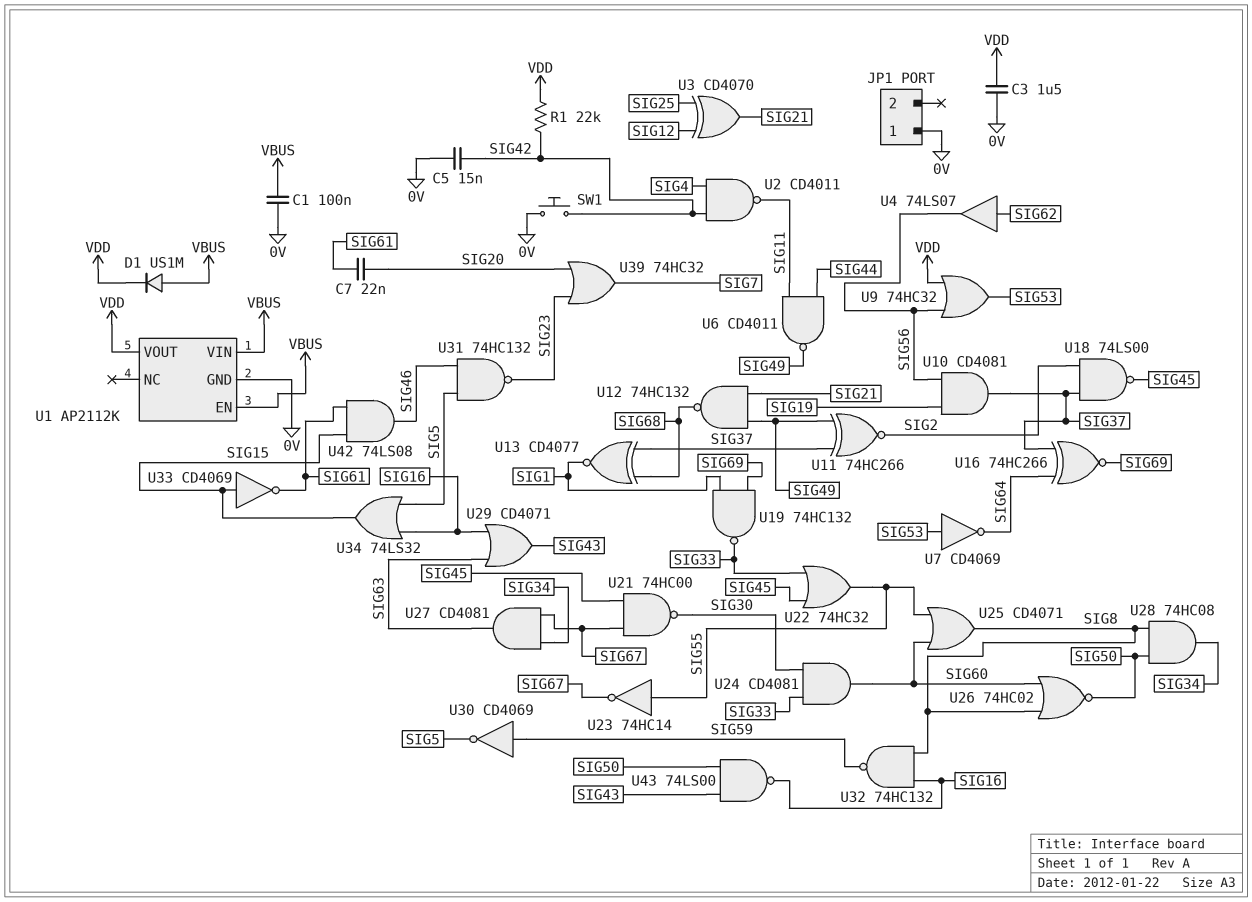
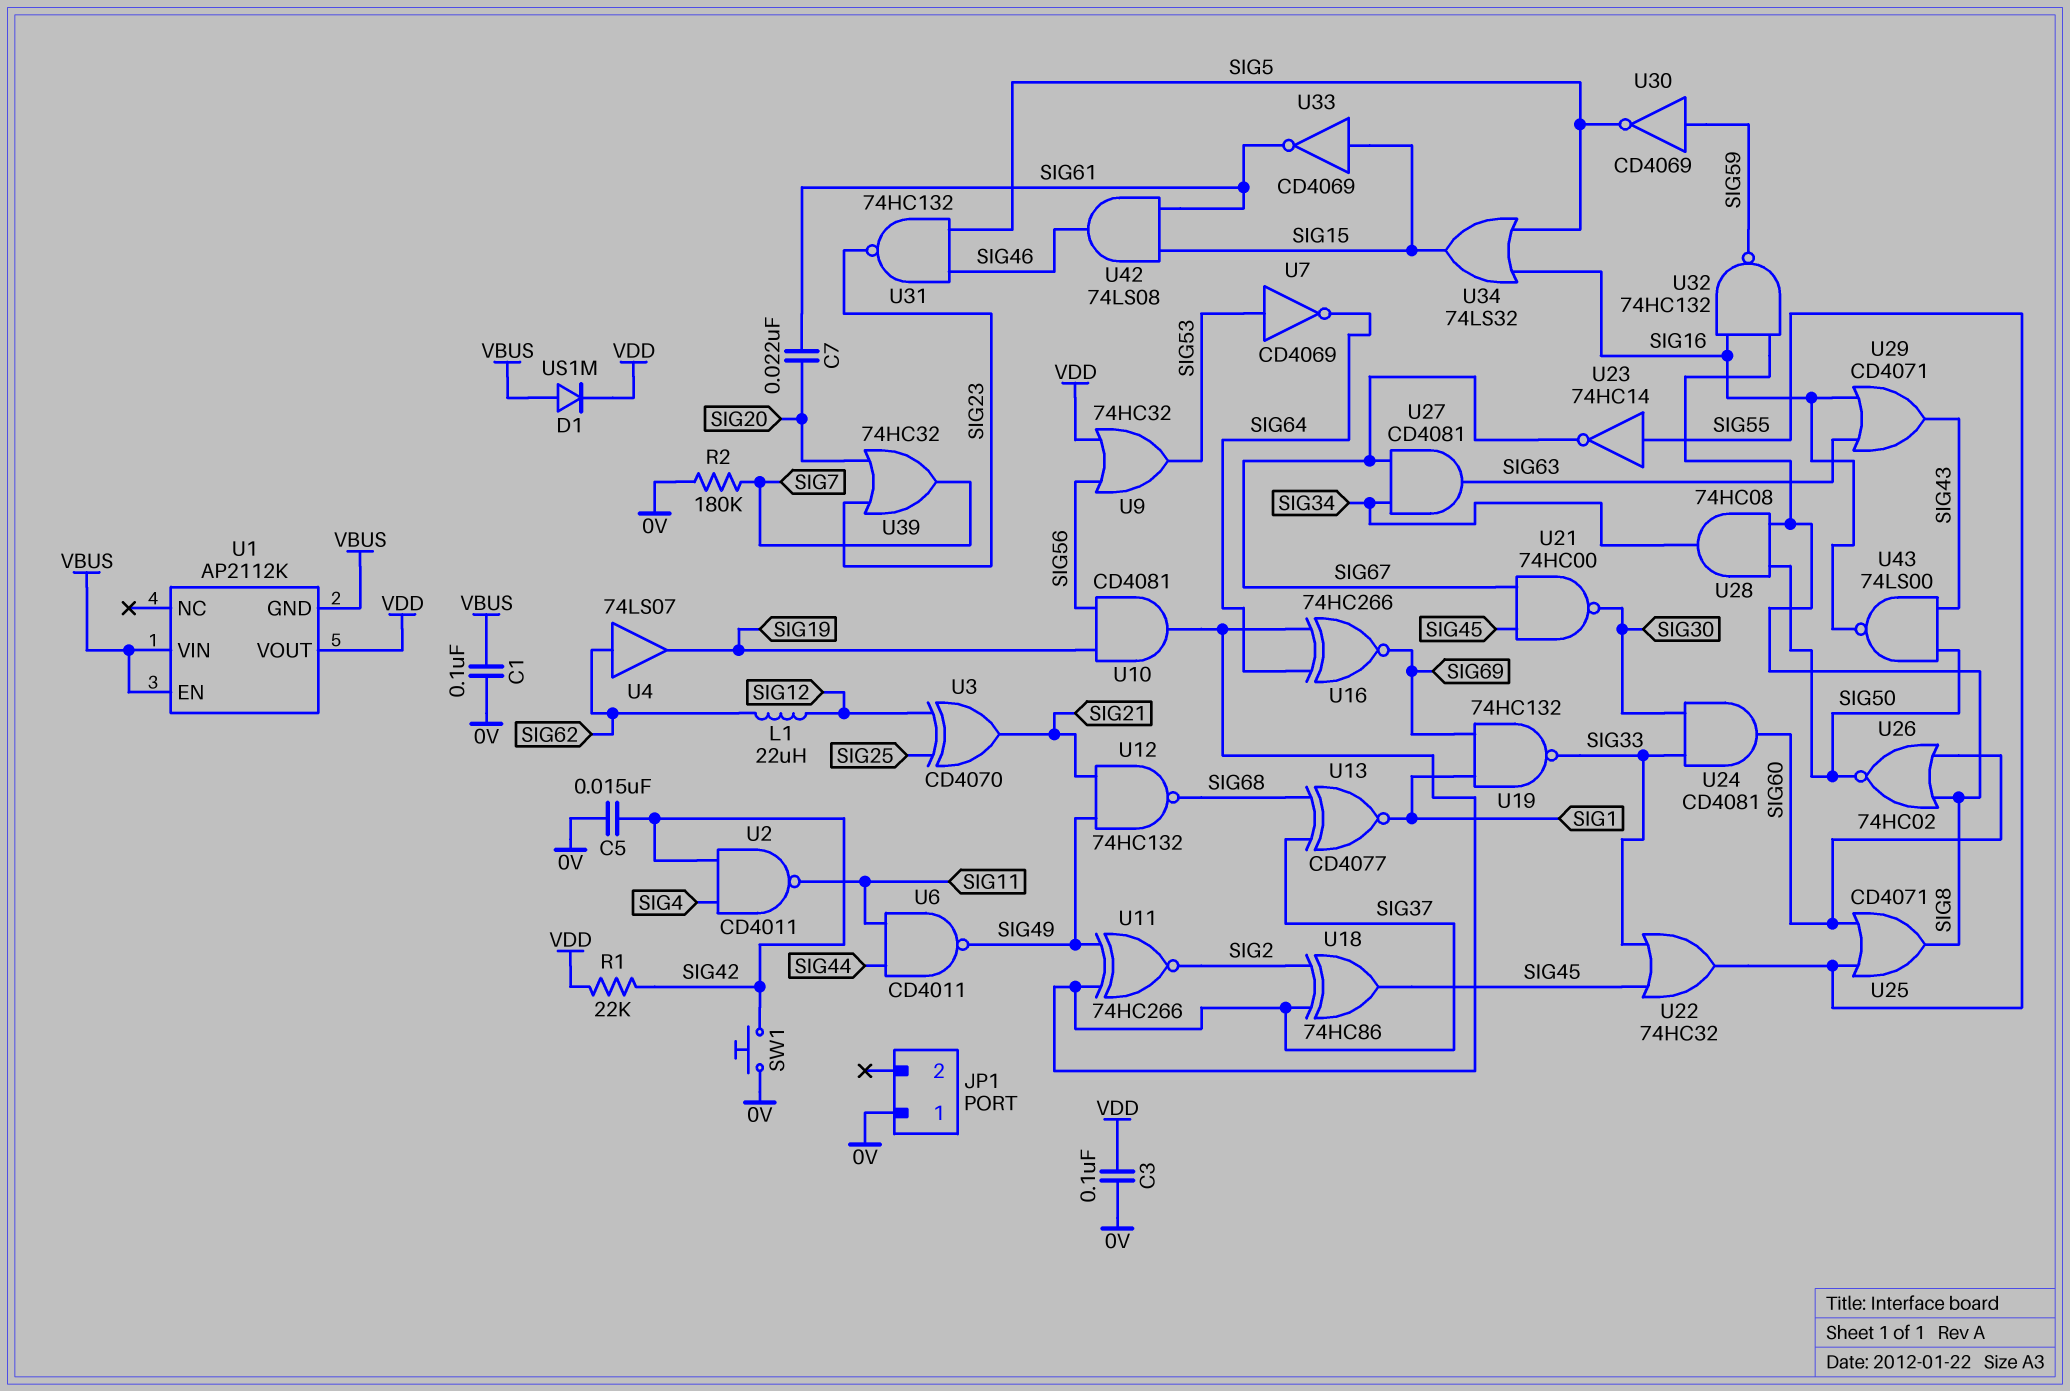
C3: 1.5uF (0V, VDD) -> 100nF (0V, VDD)
L1: none -> 22uH (SIG12, SIG62)
R2: none -> 180k (0V, SIG7)
U1 pin GND: 0V -> VBUS
U4: buffer 74LS07 (in SIG62, out SIG56) -> buffer 74LS07 (in SIG62, out SIG19)
U18: NAND 74LS00 (in SIG2, in SIG37, out SIG45) -> XOR 74HC86 (in SIG2, in SIG37, out SIG45)

